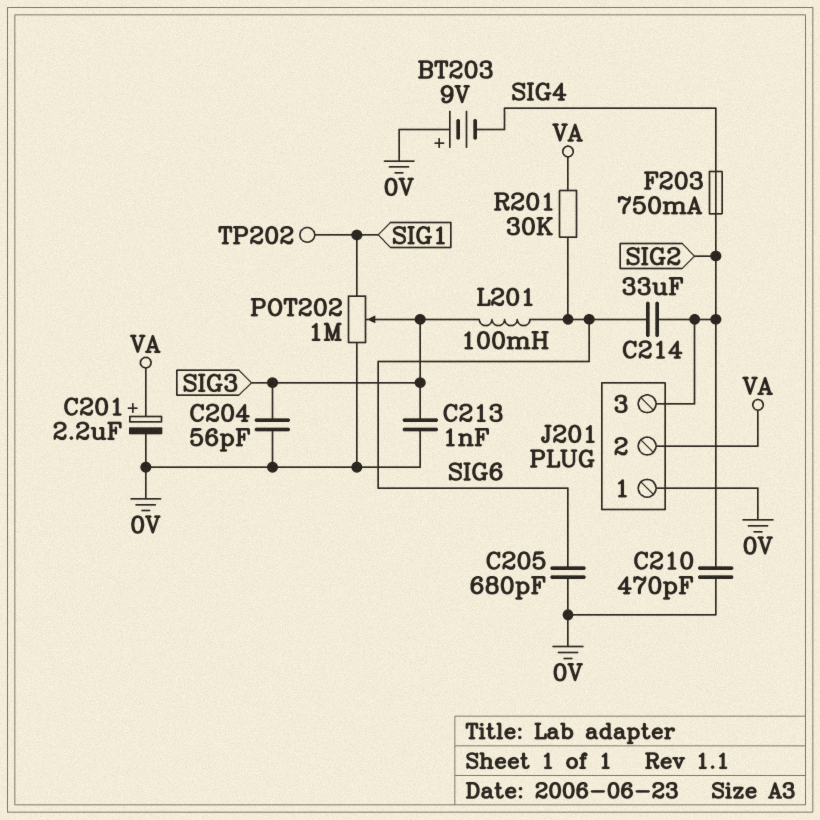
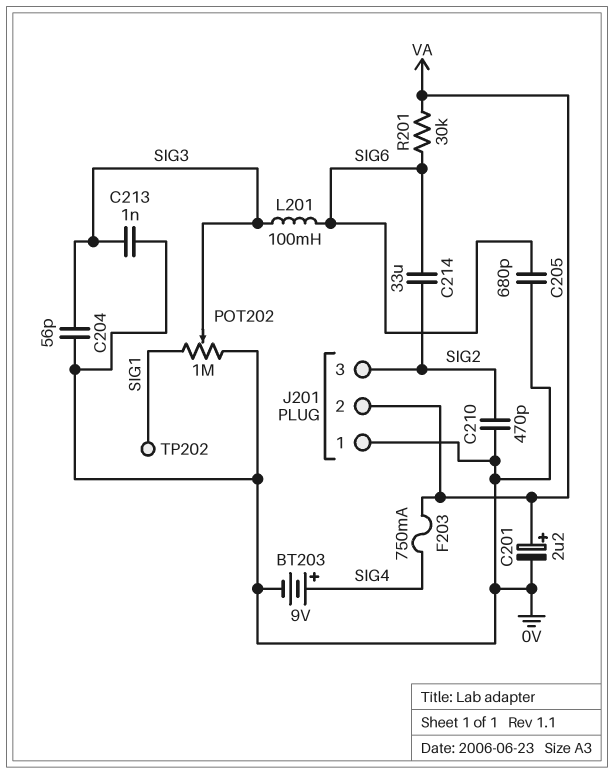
BT203: 9V (plus 0V, minus SIG4) -> 9V (plus SIG4, minus 0V)
F203: 750mA (SIG2, SIG4) -> 750mA (SIG4, VA)

